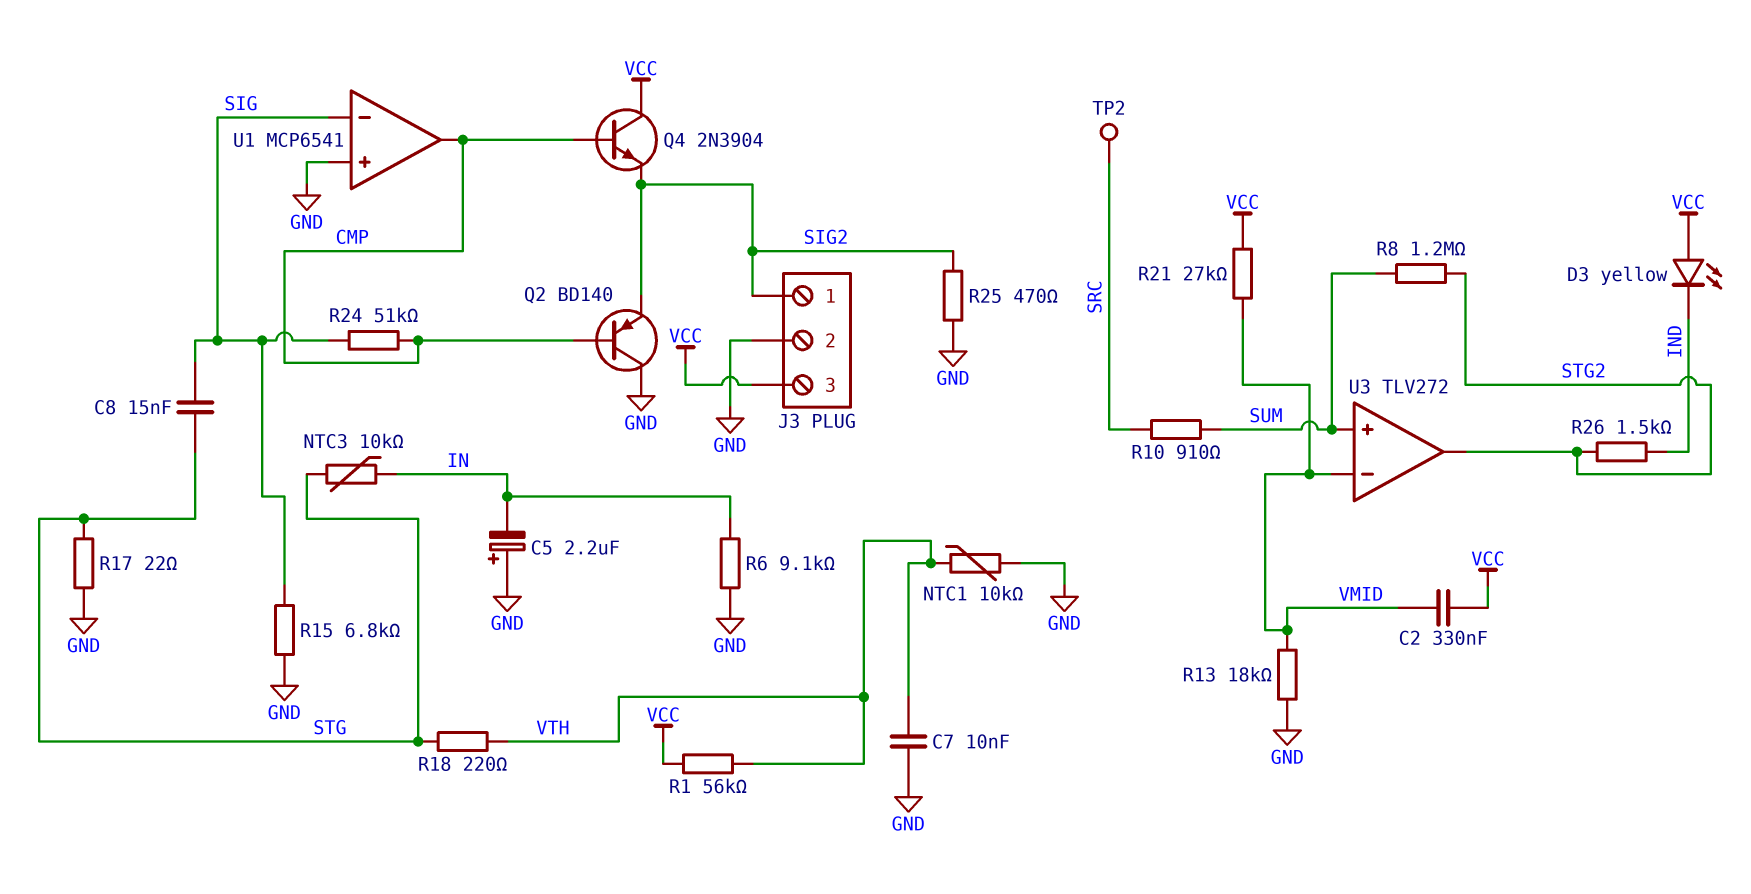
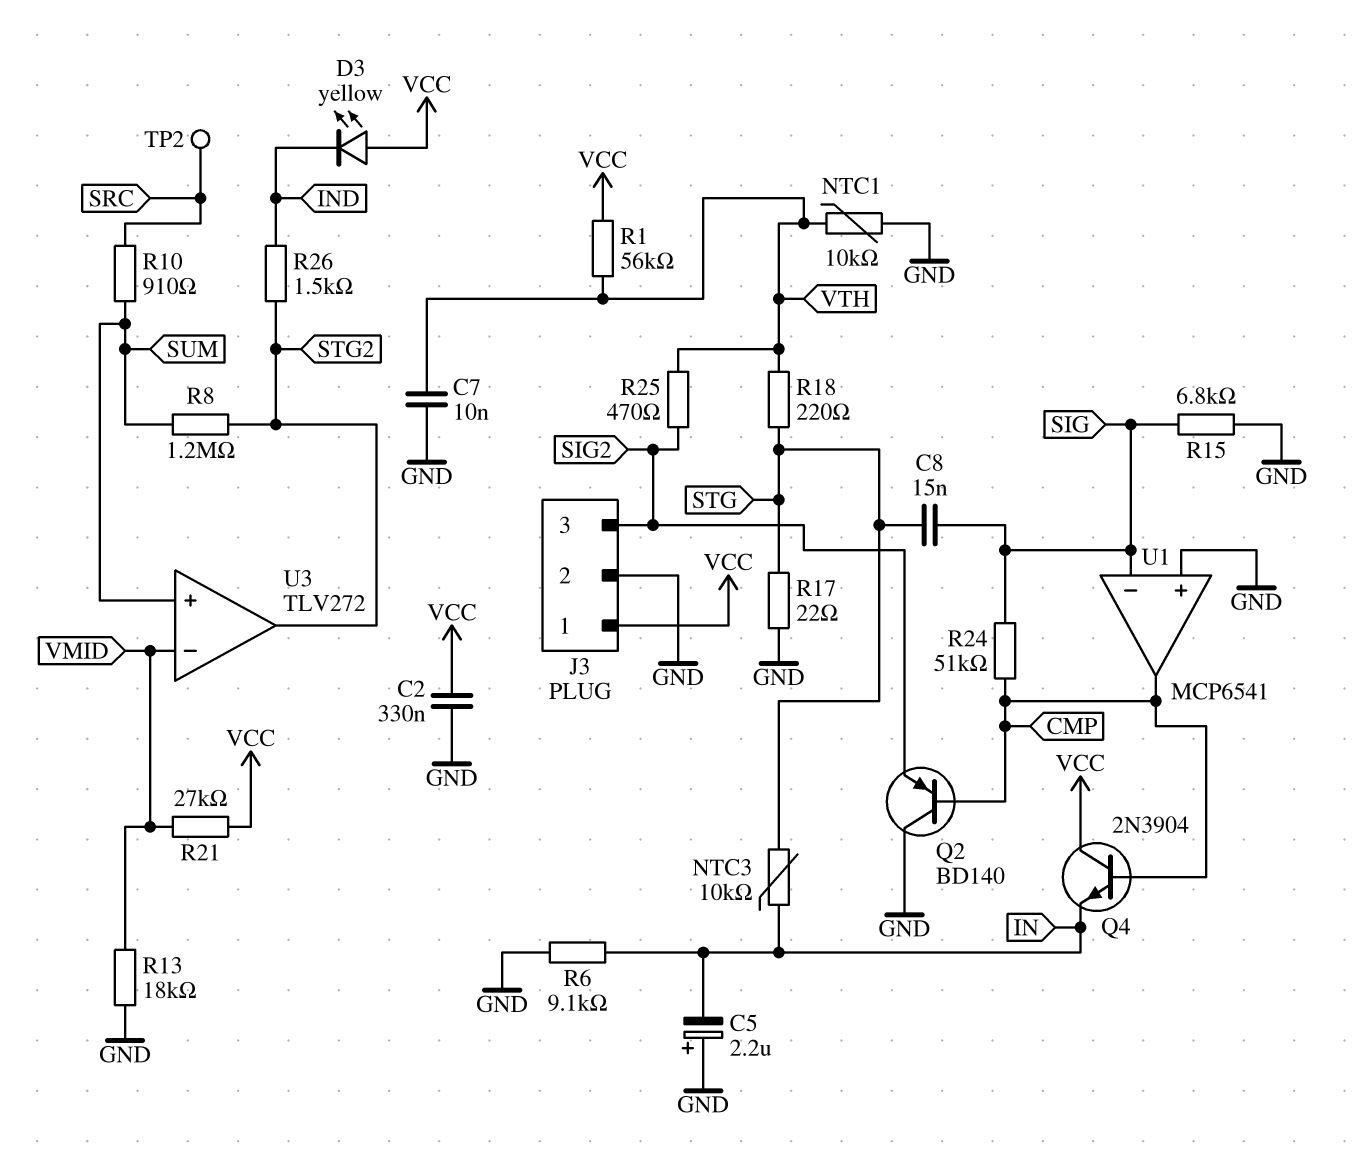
C2: 330nF (VCC, VMID) -> 330nF (GND, VCC)
J3 pin 1: SIG2 -> VCC
J3 pin 3: VCC -> SIG2
Q4: NPN 2N3904 (B CMP, C VCC, E SIG2) -> NPN 2N3904 (B CMP, C VCC, E IN)
R25: 470 (GND, SIG2) -> 470 (SIG2, VTH)

